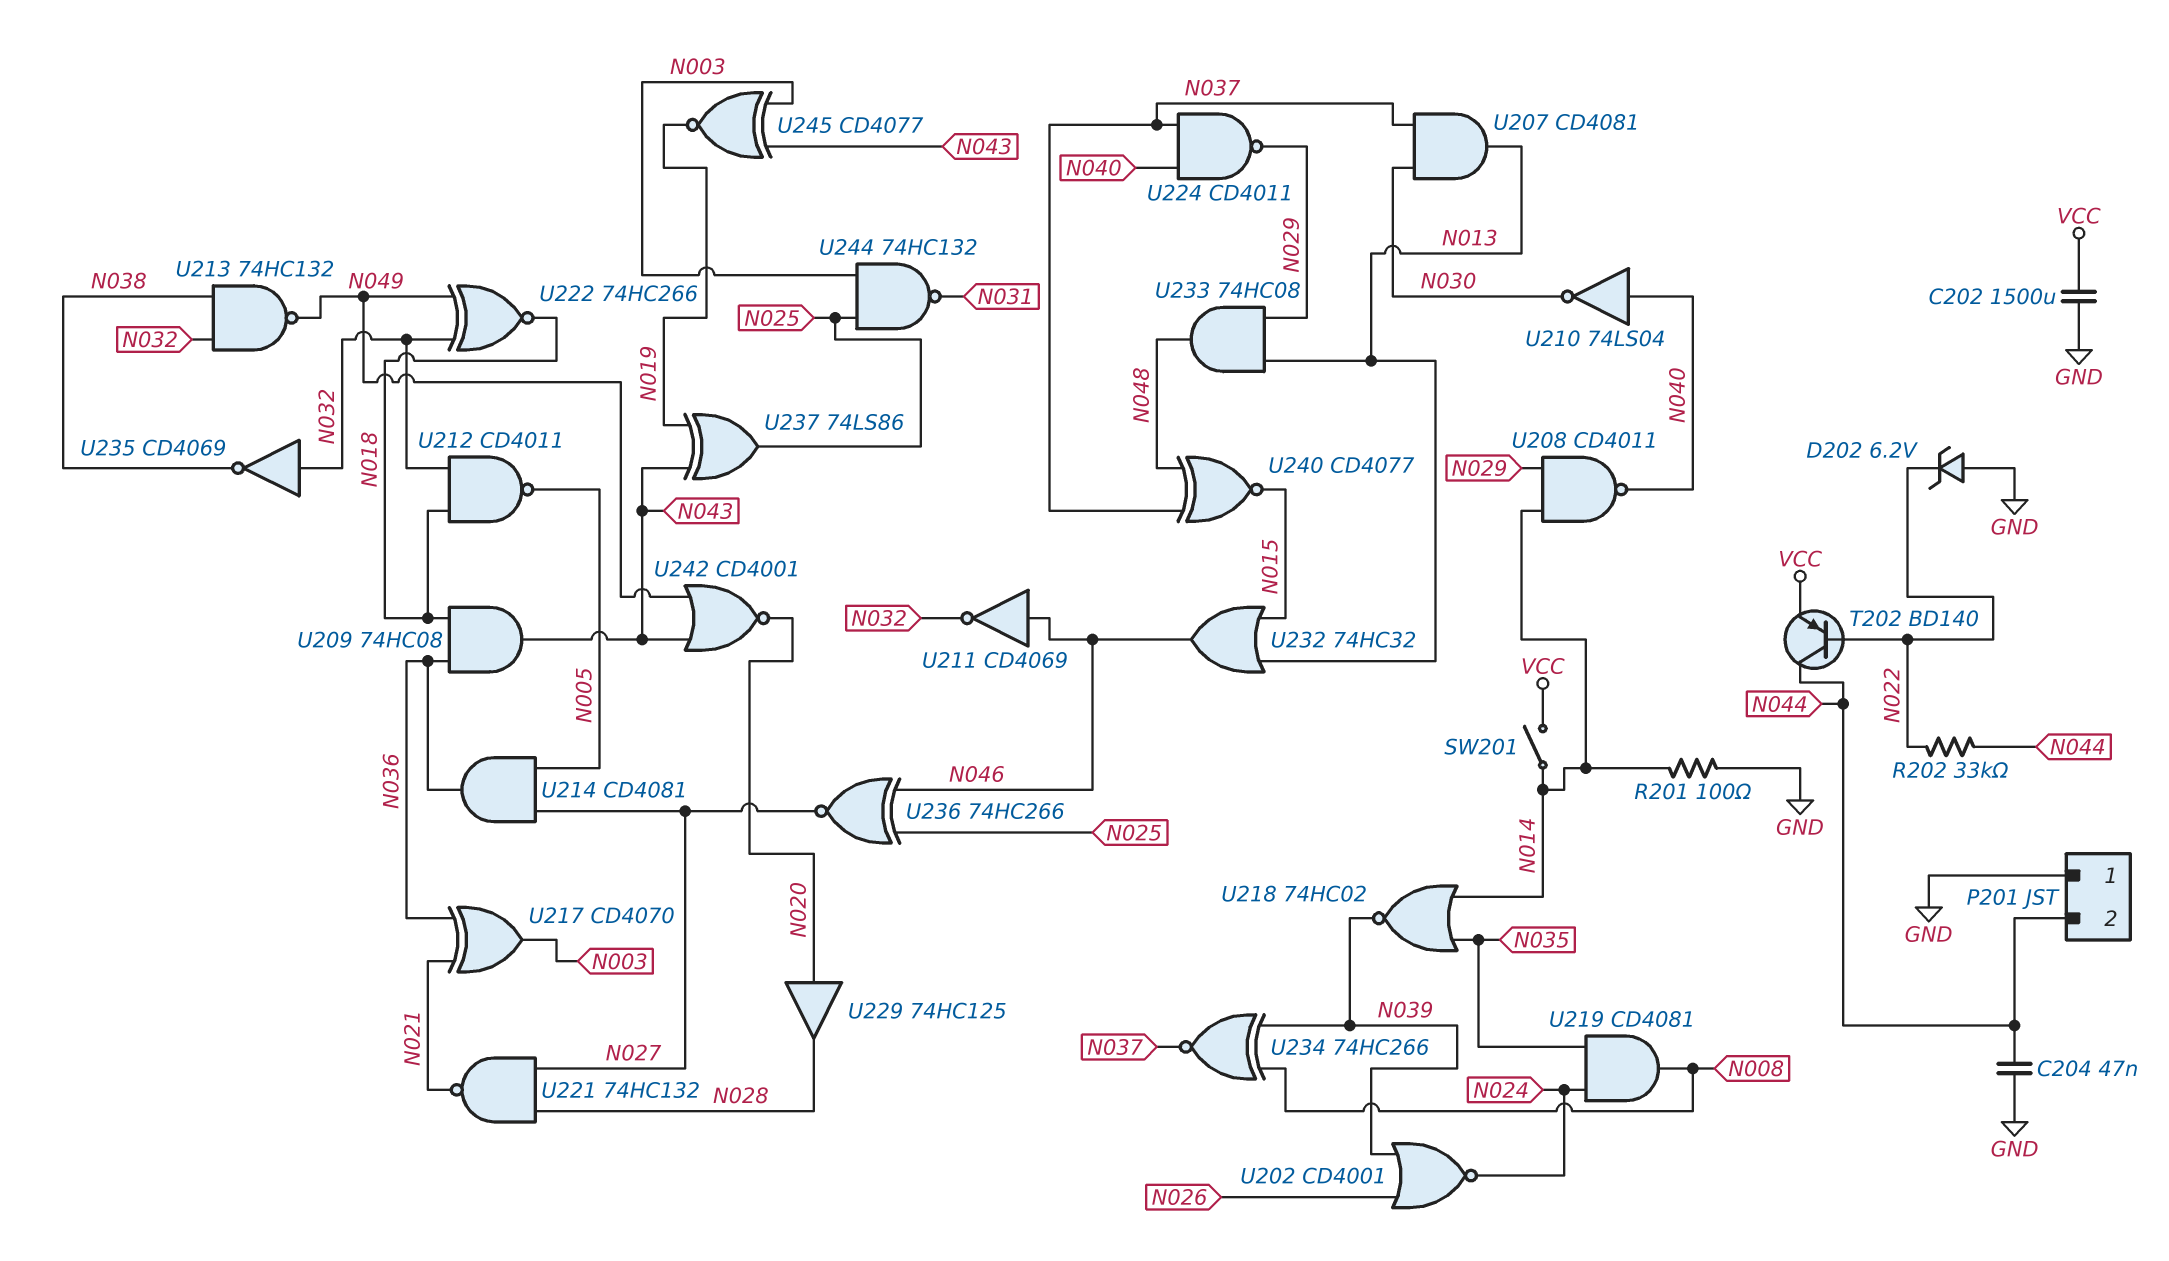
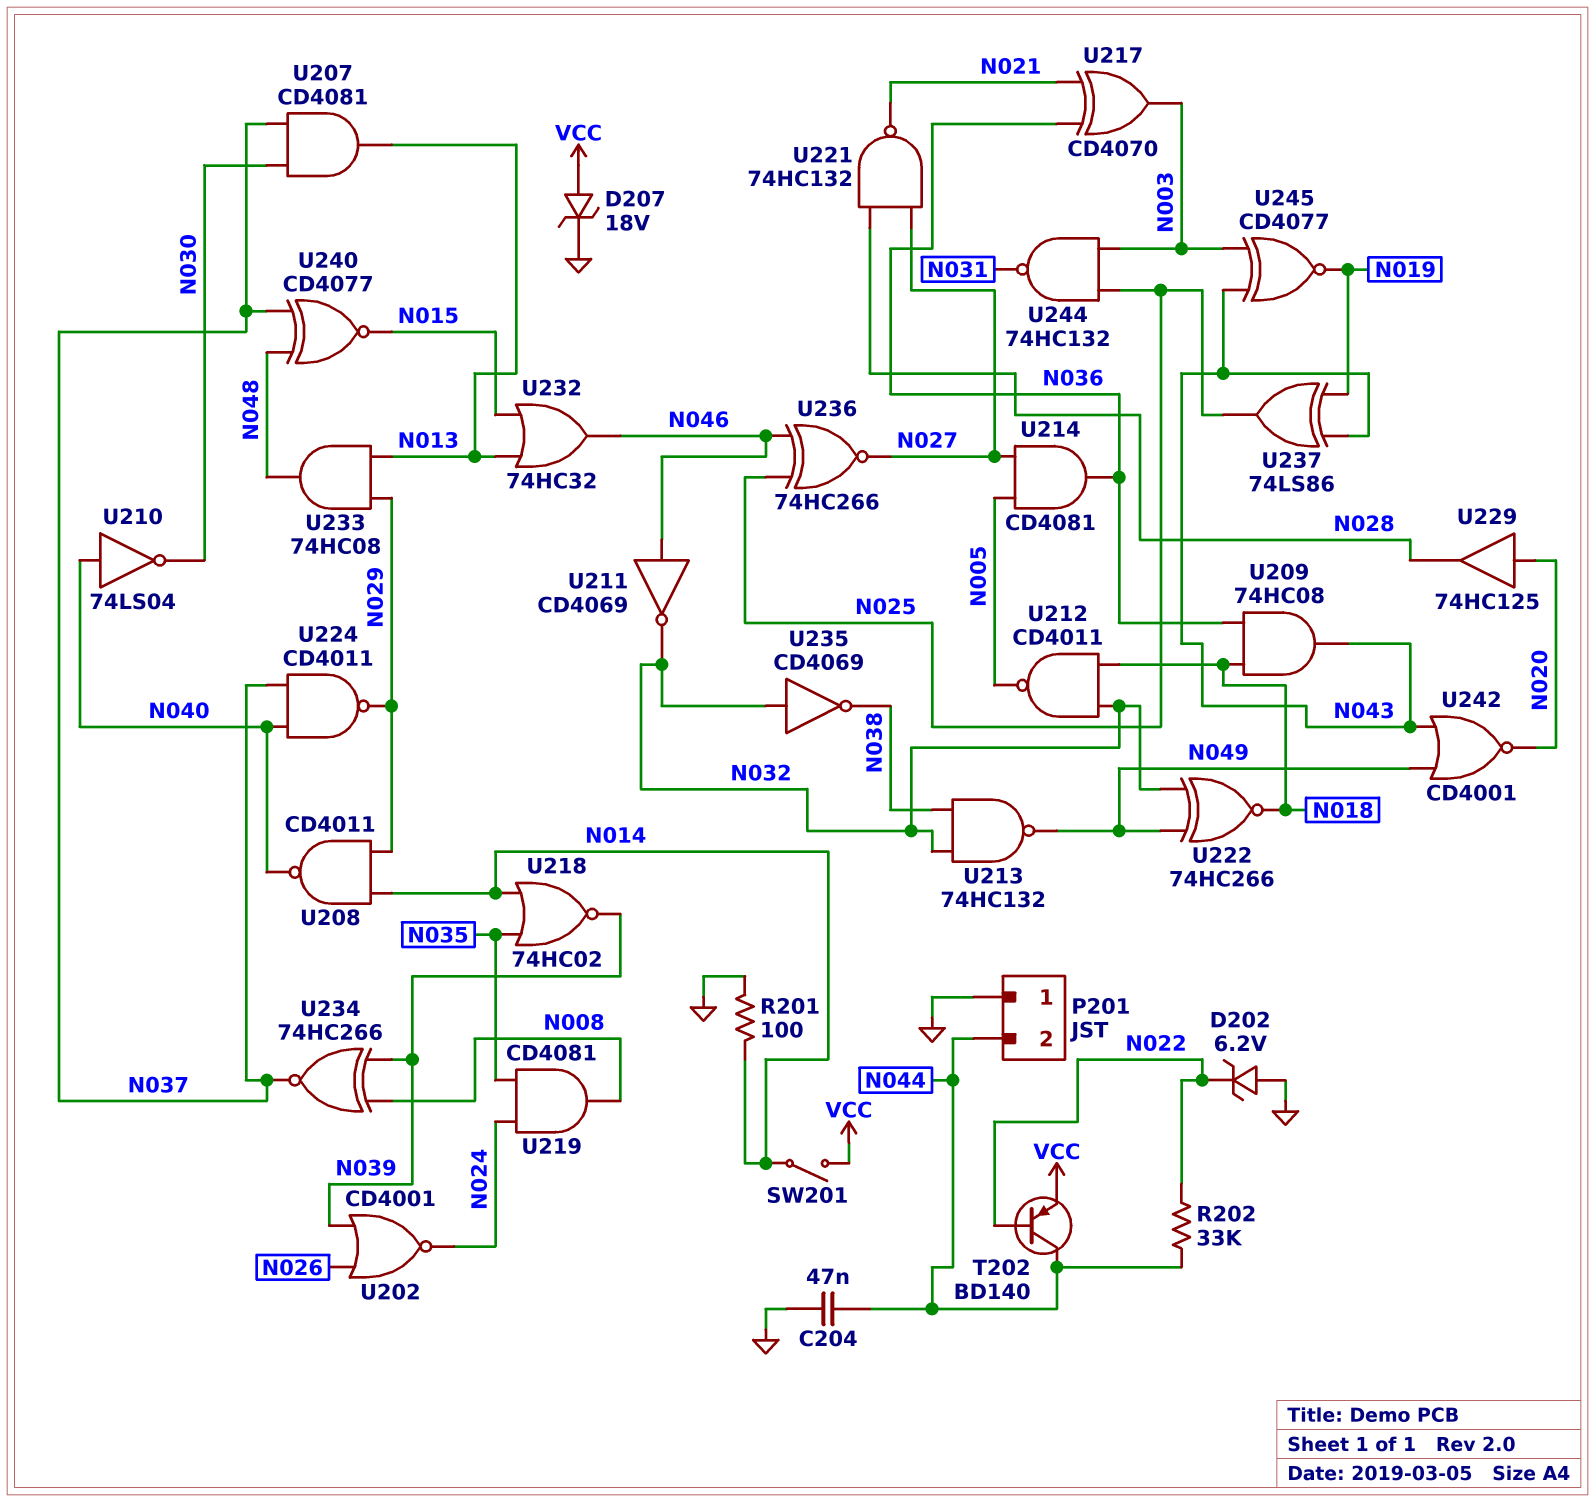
C202: 1500uF (GND, VCC) -> none
D207: none -> zener 18V (A VCC, K GND)

